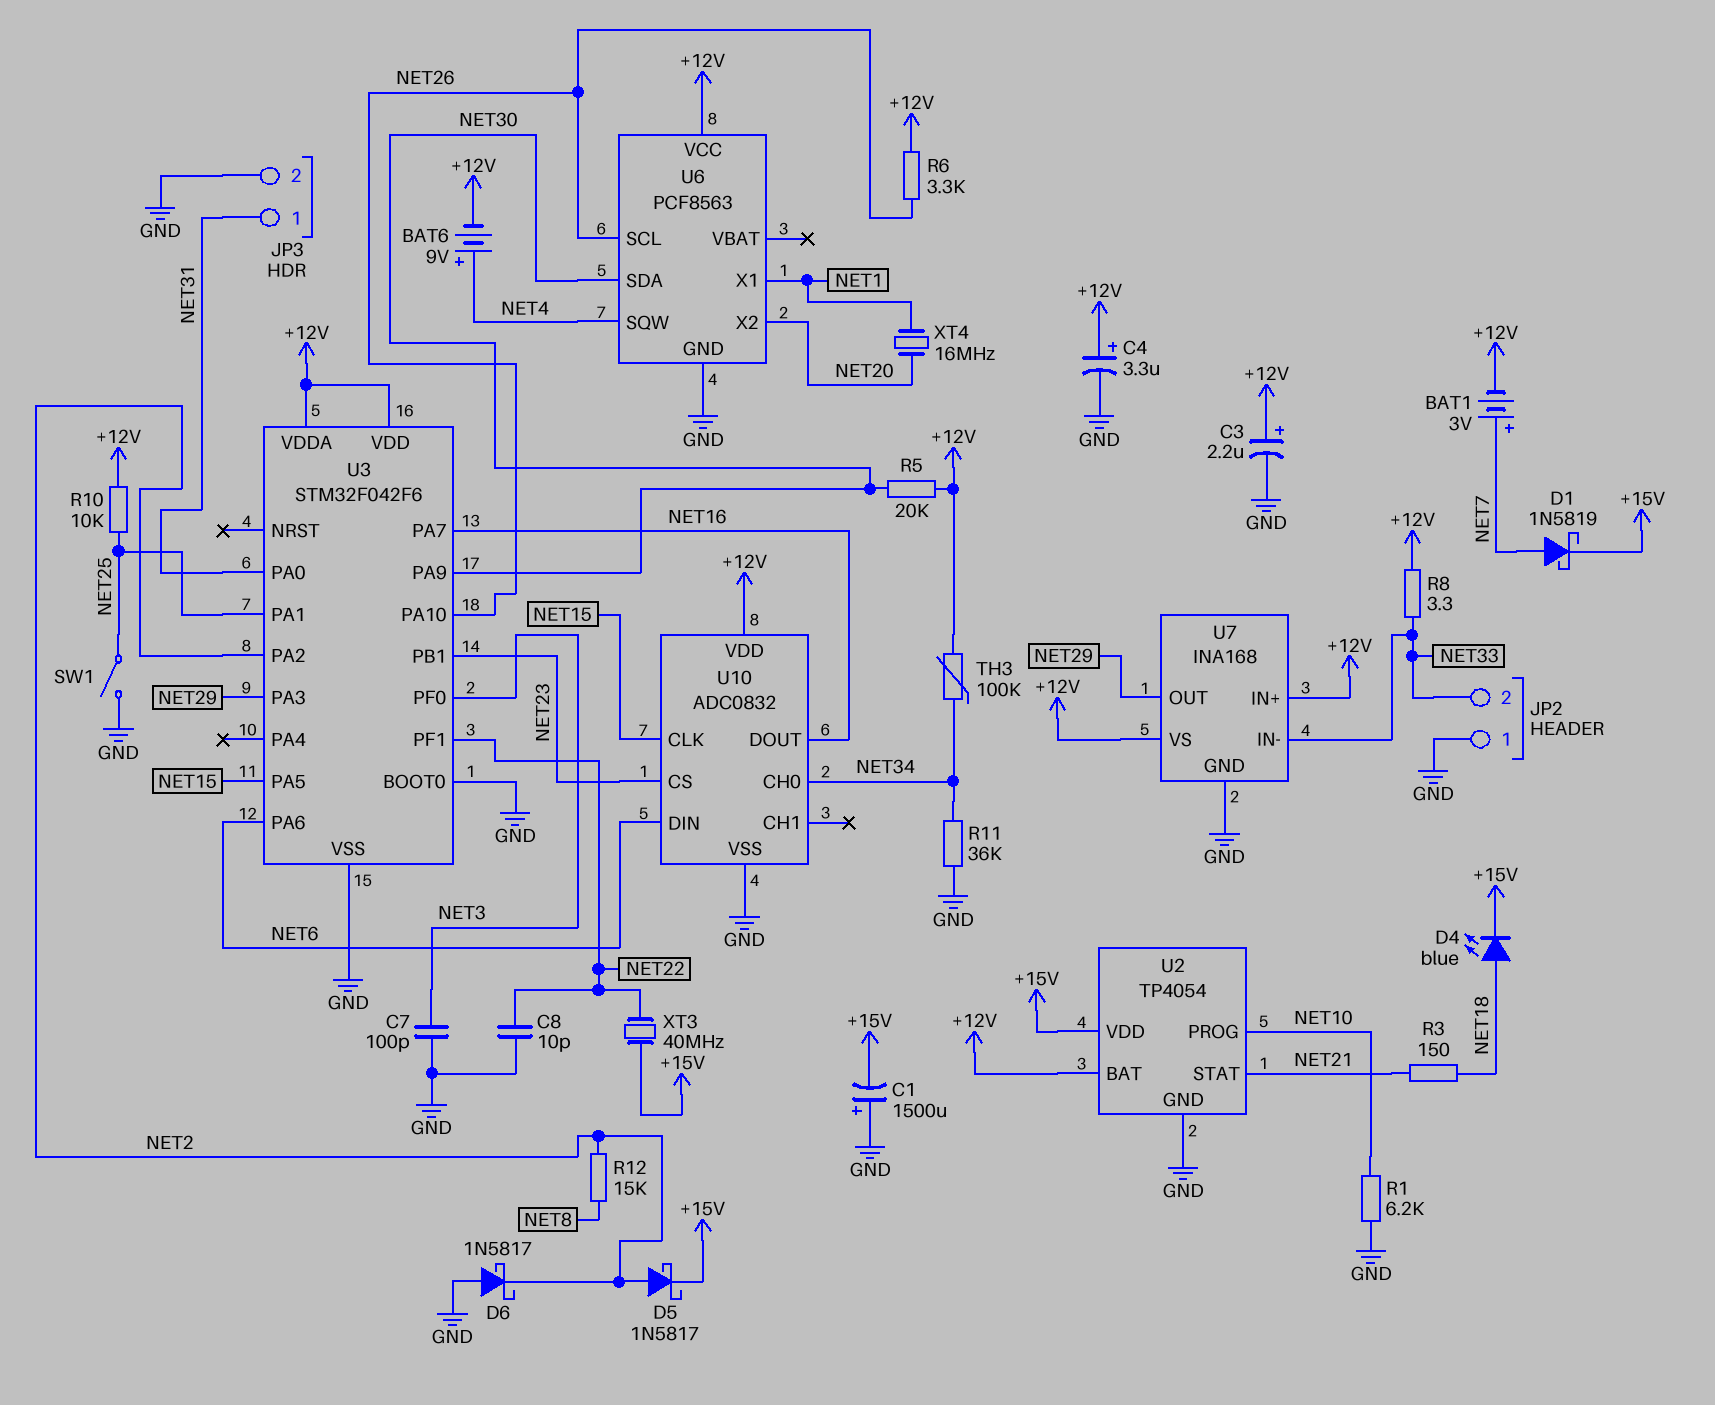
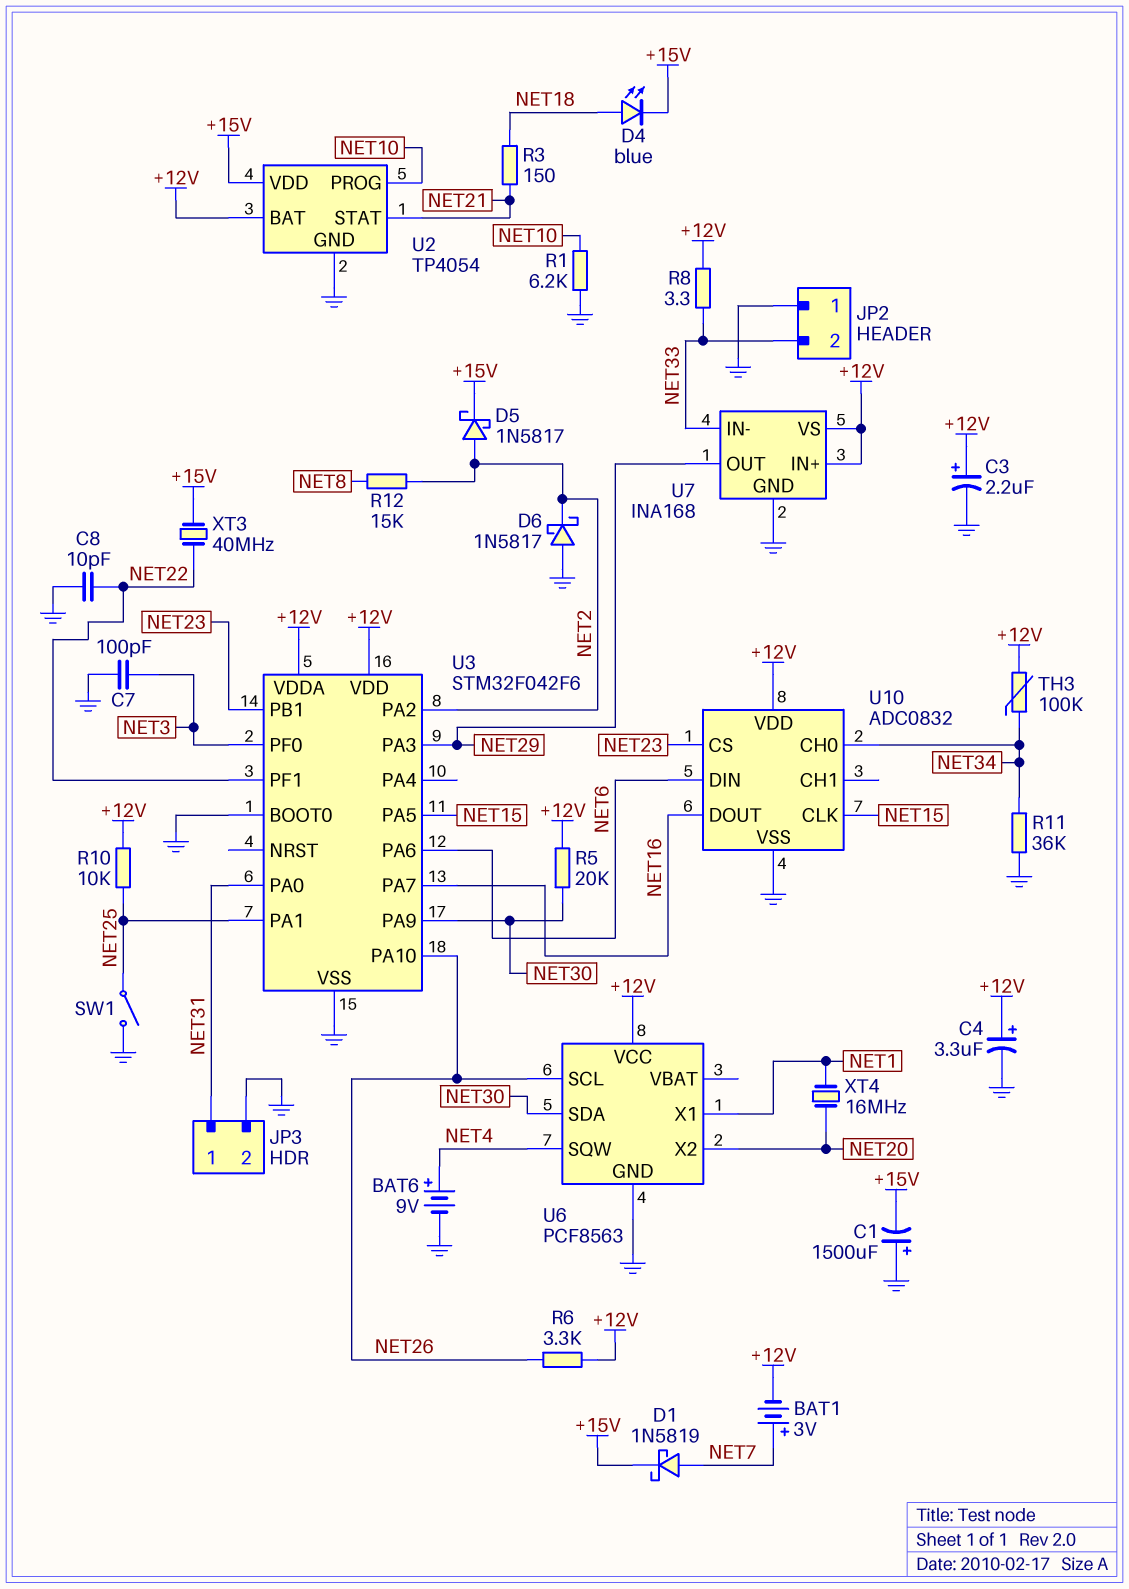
BAT6: 9V (plus NET4, minus +12V) -> 9V (plus NET4, minus GND)

